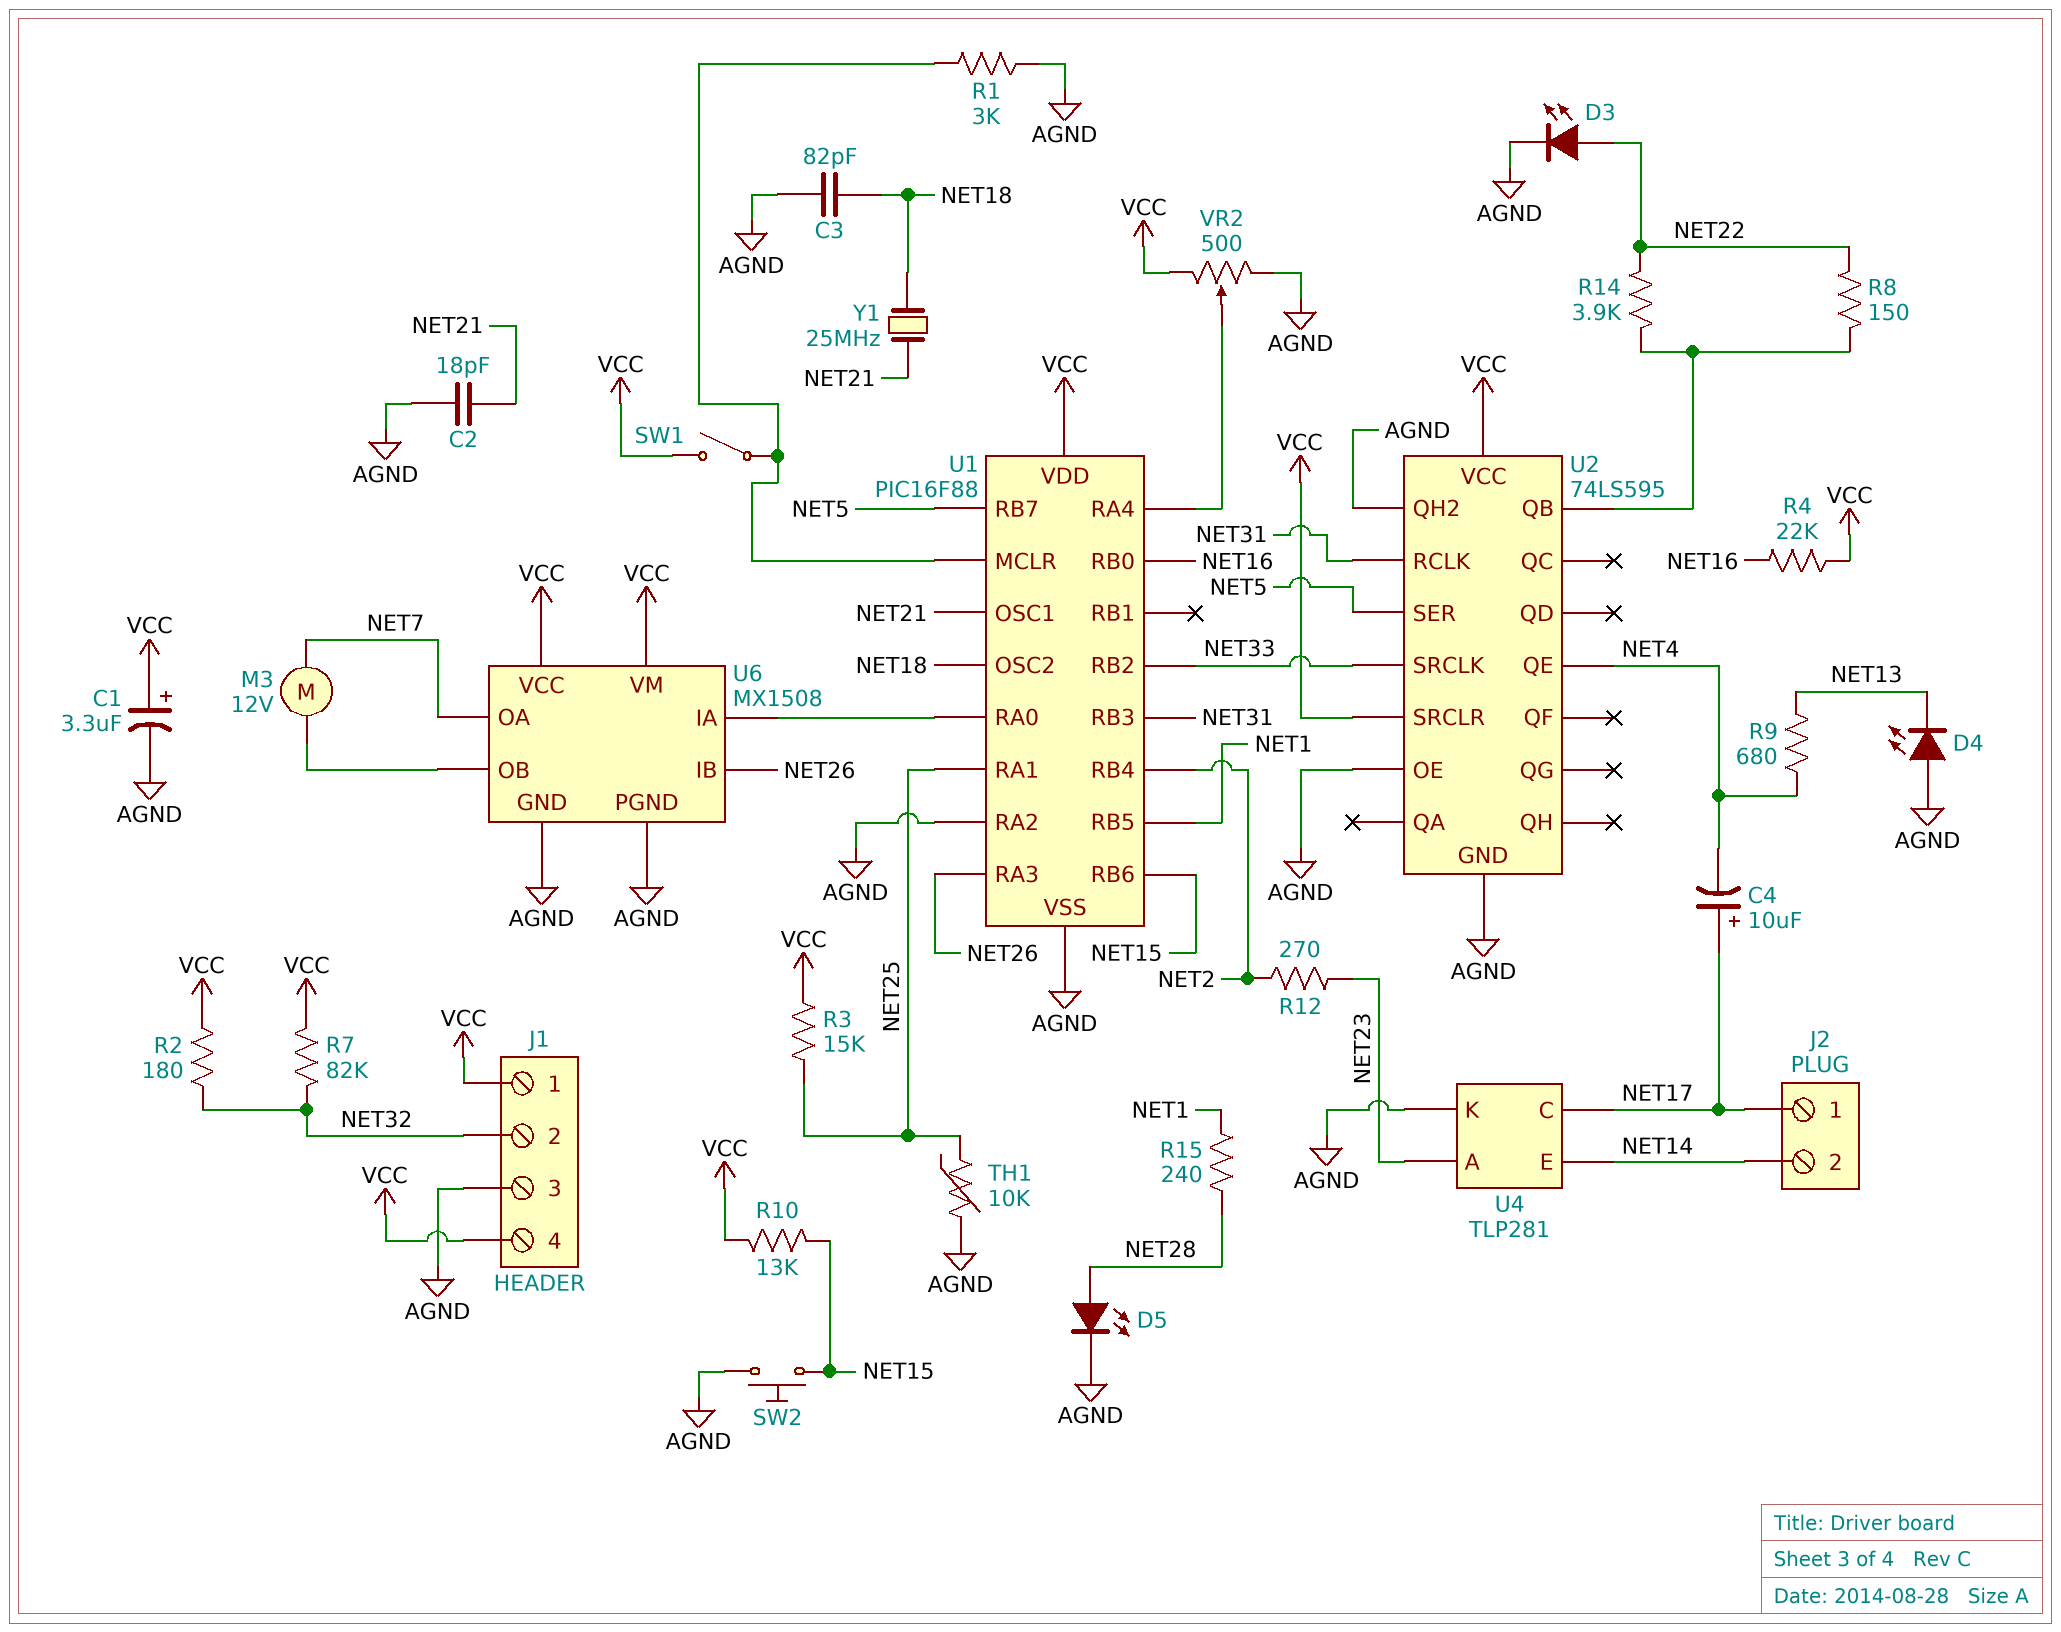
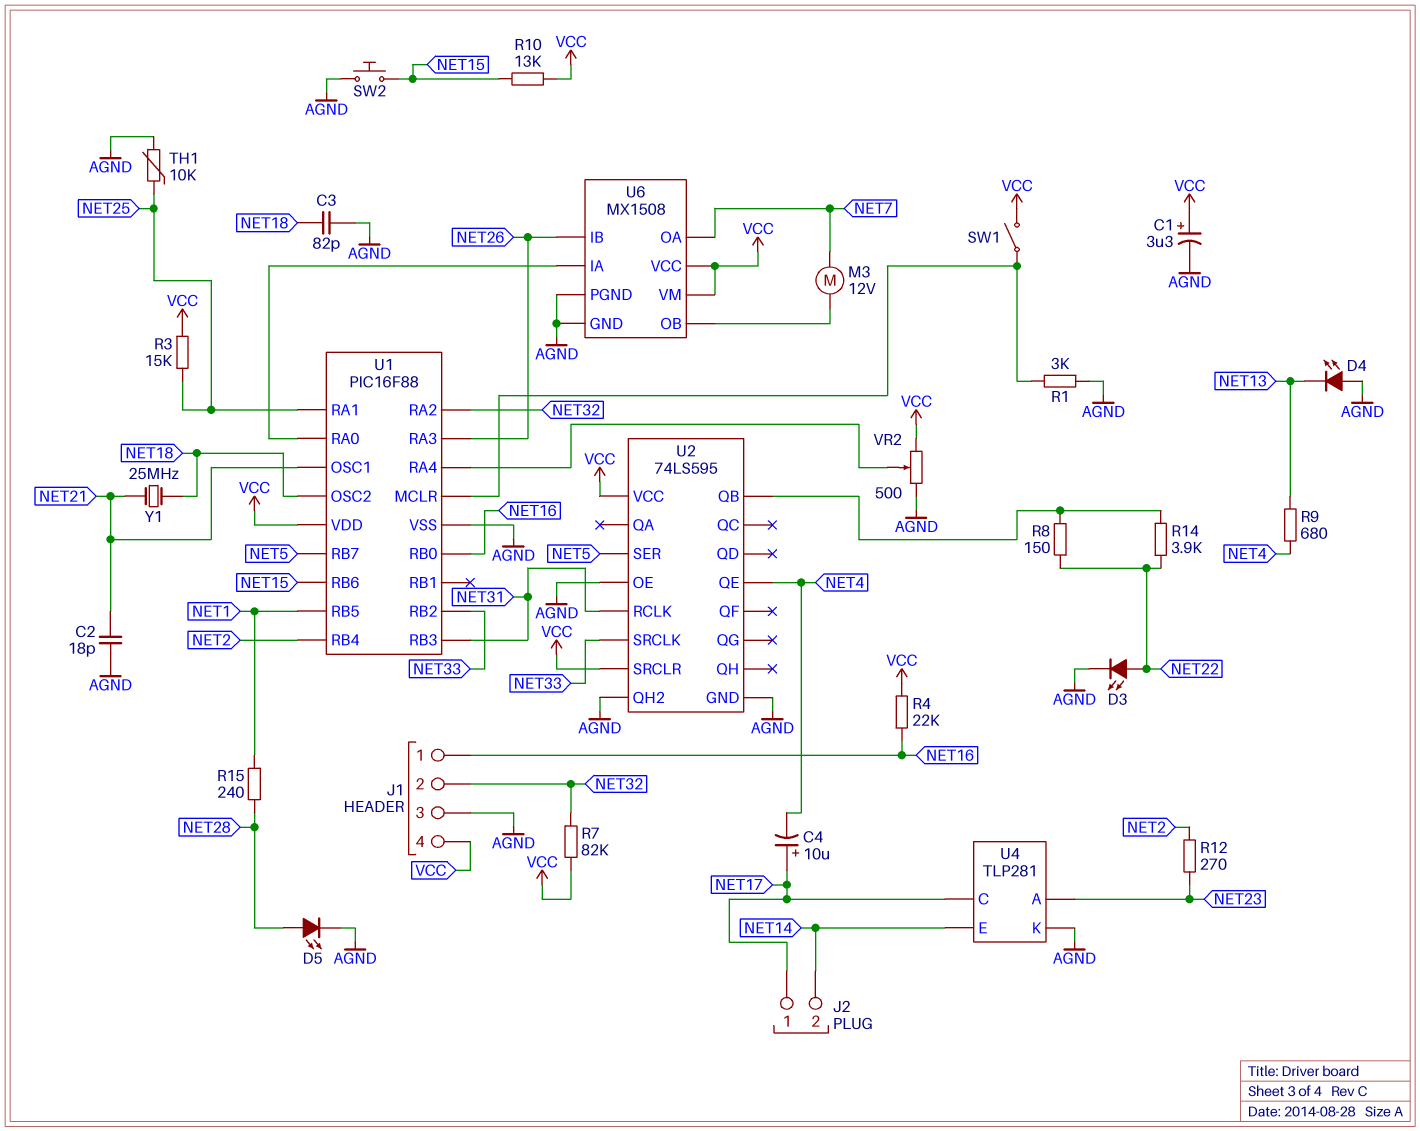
J1 pin 1: VCC -> NET16
R2: 180 (NET32, VCC) -> none
U1 pin RA2: AGND -> NET32

